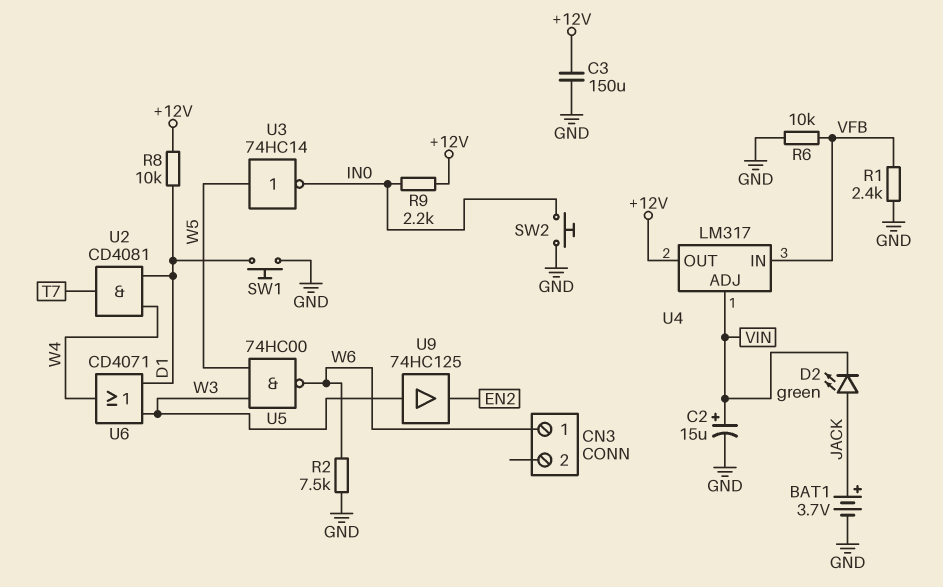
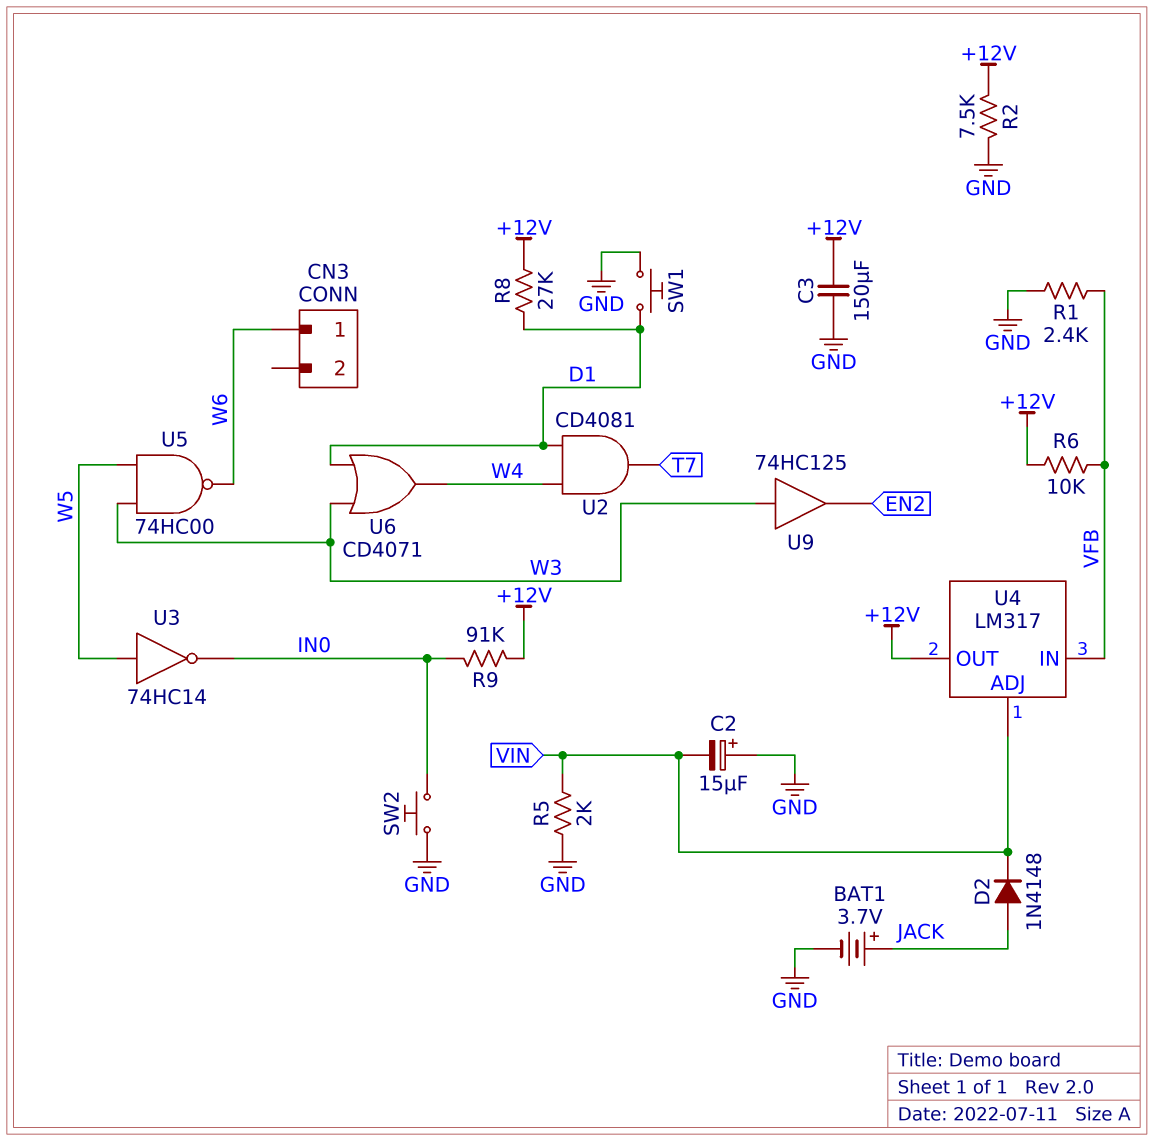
C2: 15uF (plus VIN, minus GND) -> 15uF (plus GND, minus VIN)
D2: LED green (A JACK, K VIN) -> diode 1N4148 (A JACK, K VIN)
R2: 7.5k (GND, W6) -> 7.5k (+12V, GND)
R5: none -> 2k (GND, VIN)
R6: 10k (GND, VFB) -> 10k (+12V, VFB)
R8: 10k (+12V, D1) -> 27k (+12V, D1)
R9: 2.2k (+12V, IN0) -> 91k (+12V, IN0)

